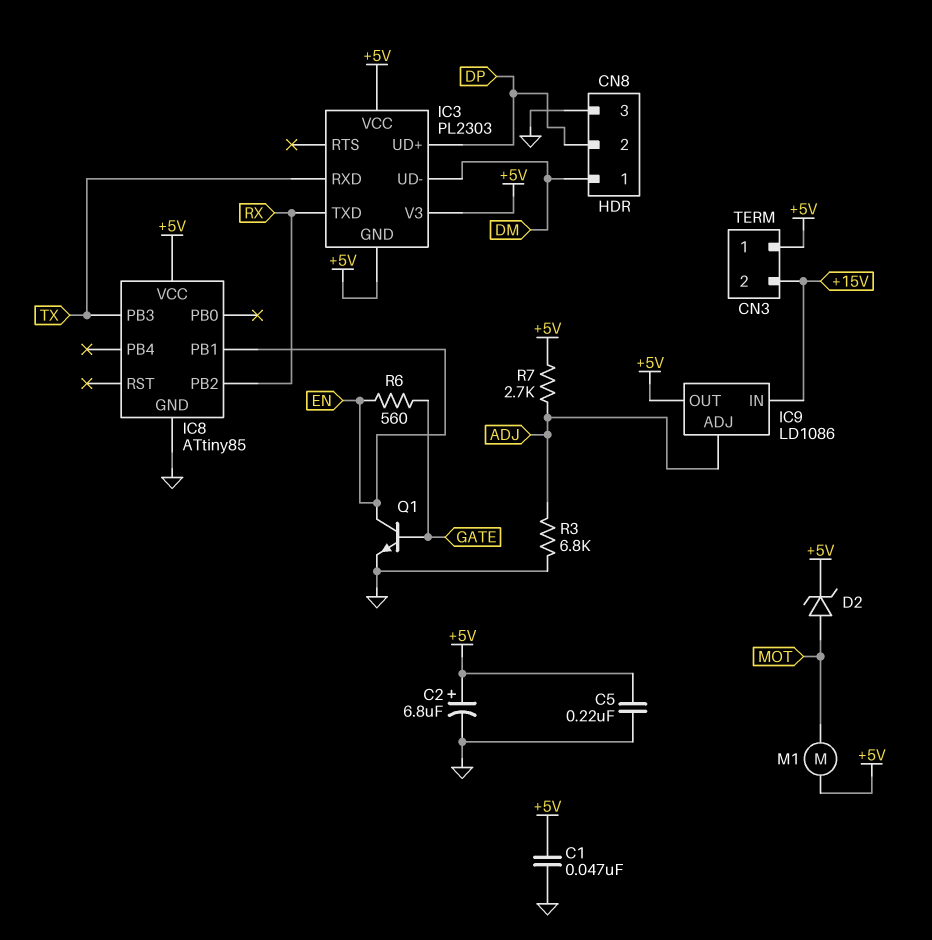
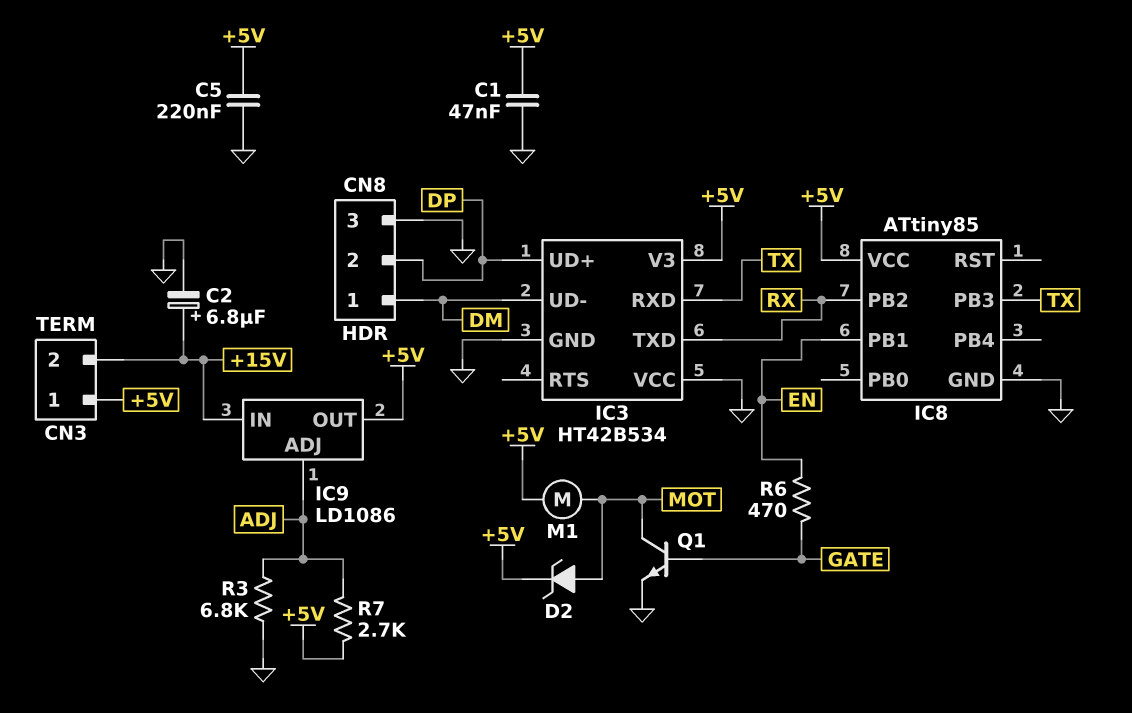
C2: 6.8uF (plus +5V, minus GND) -> 6.8uF (plus +15V, minus GND)
IC3: PL2303 -> HT42B534
IC3 pin GND: +5V -> GND
IC3 pin VCC: +5V -> GND
Q1: NPN (B GATE, C EN, E GND) -> NPN (B GATE, C MOT, E GND)
R6: 560 (EN, GATE) -> 470 (EN, GATE)

